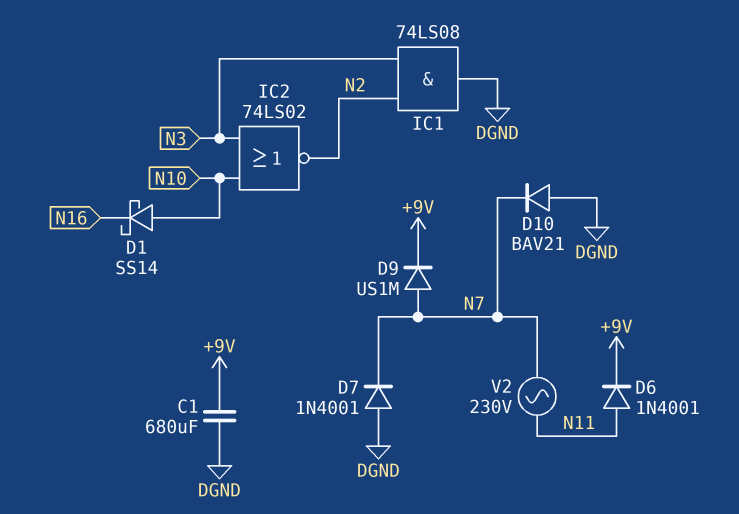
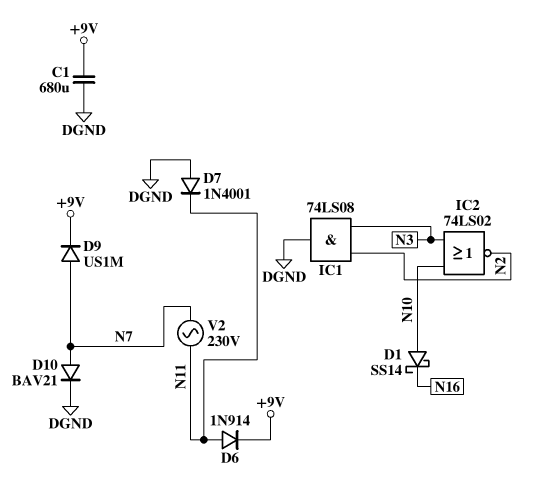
D6: diode 1N4001 (A N11, K +9V) -> diode 1N914 (A N11, K +9V)
D7: diode 1N4001 (A DGND, K N7) -> diode 1N4001 (A DGND, K N11)
D10: diode BAV21 (A DGND, K N7) -> diode BAV21 (A N7, K DGND)

